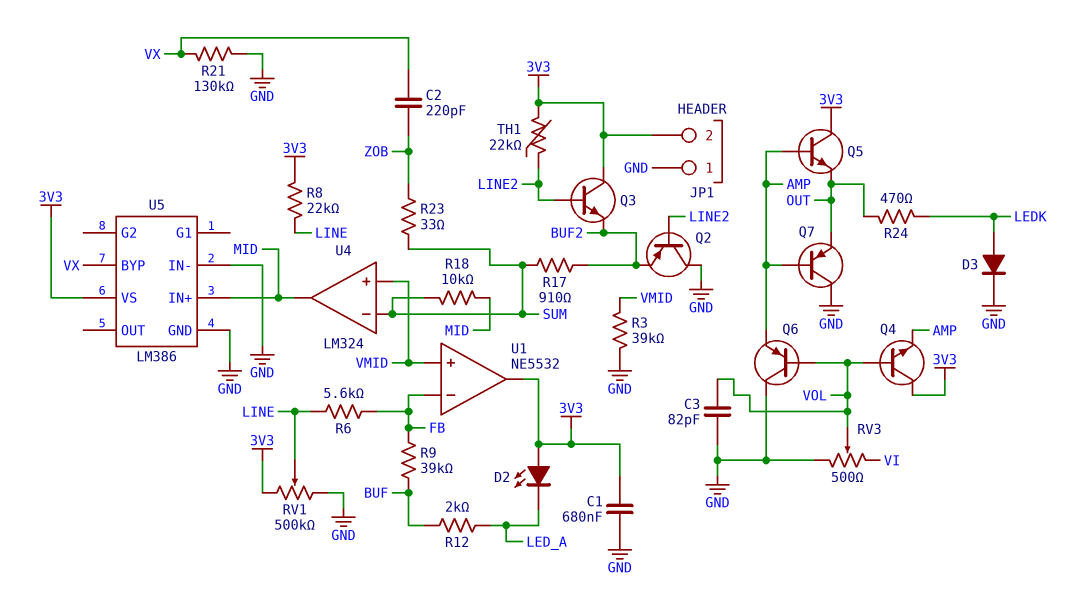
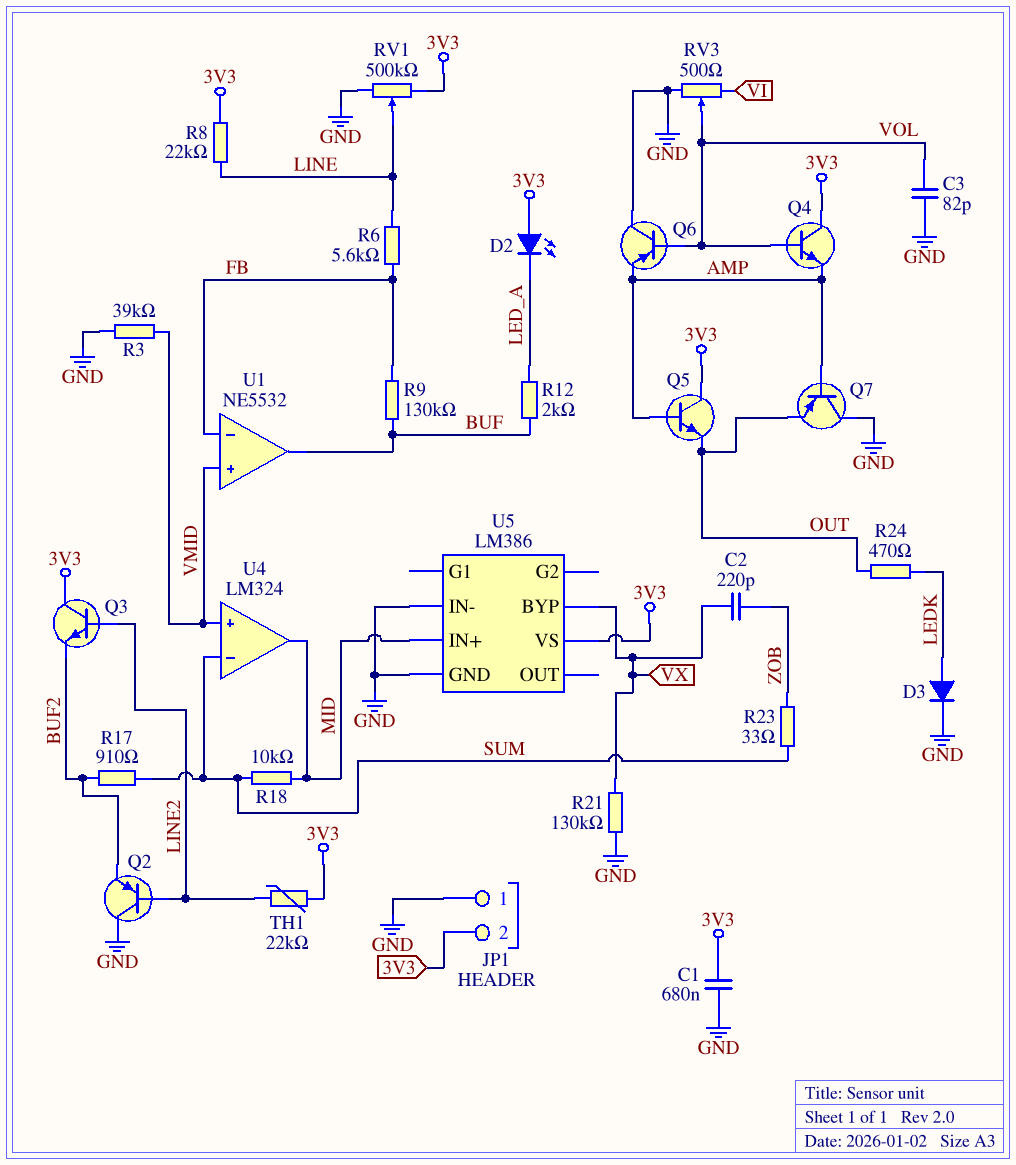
R9: 39k (BUF, FB) -> 130k (BUF, FB)
U1 pin out: 3V3 -> BUF

